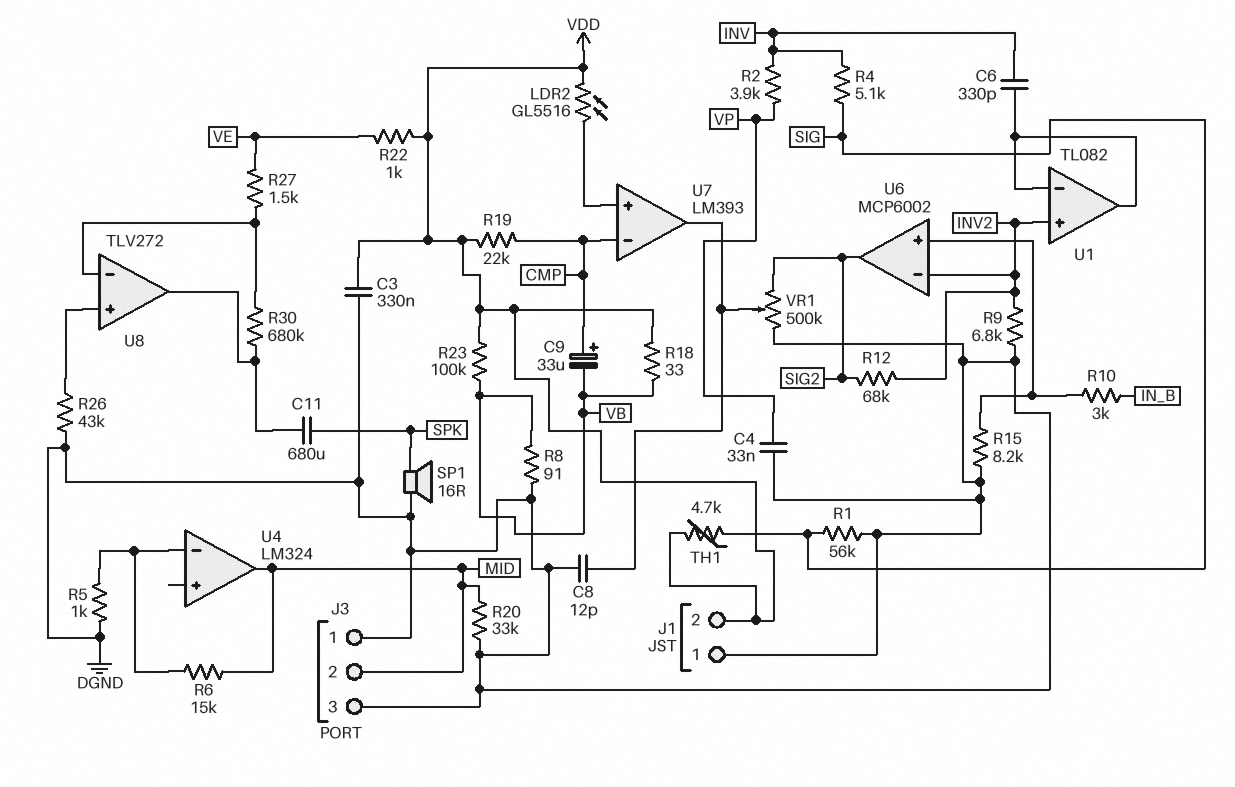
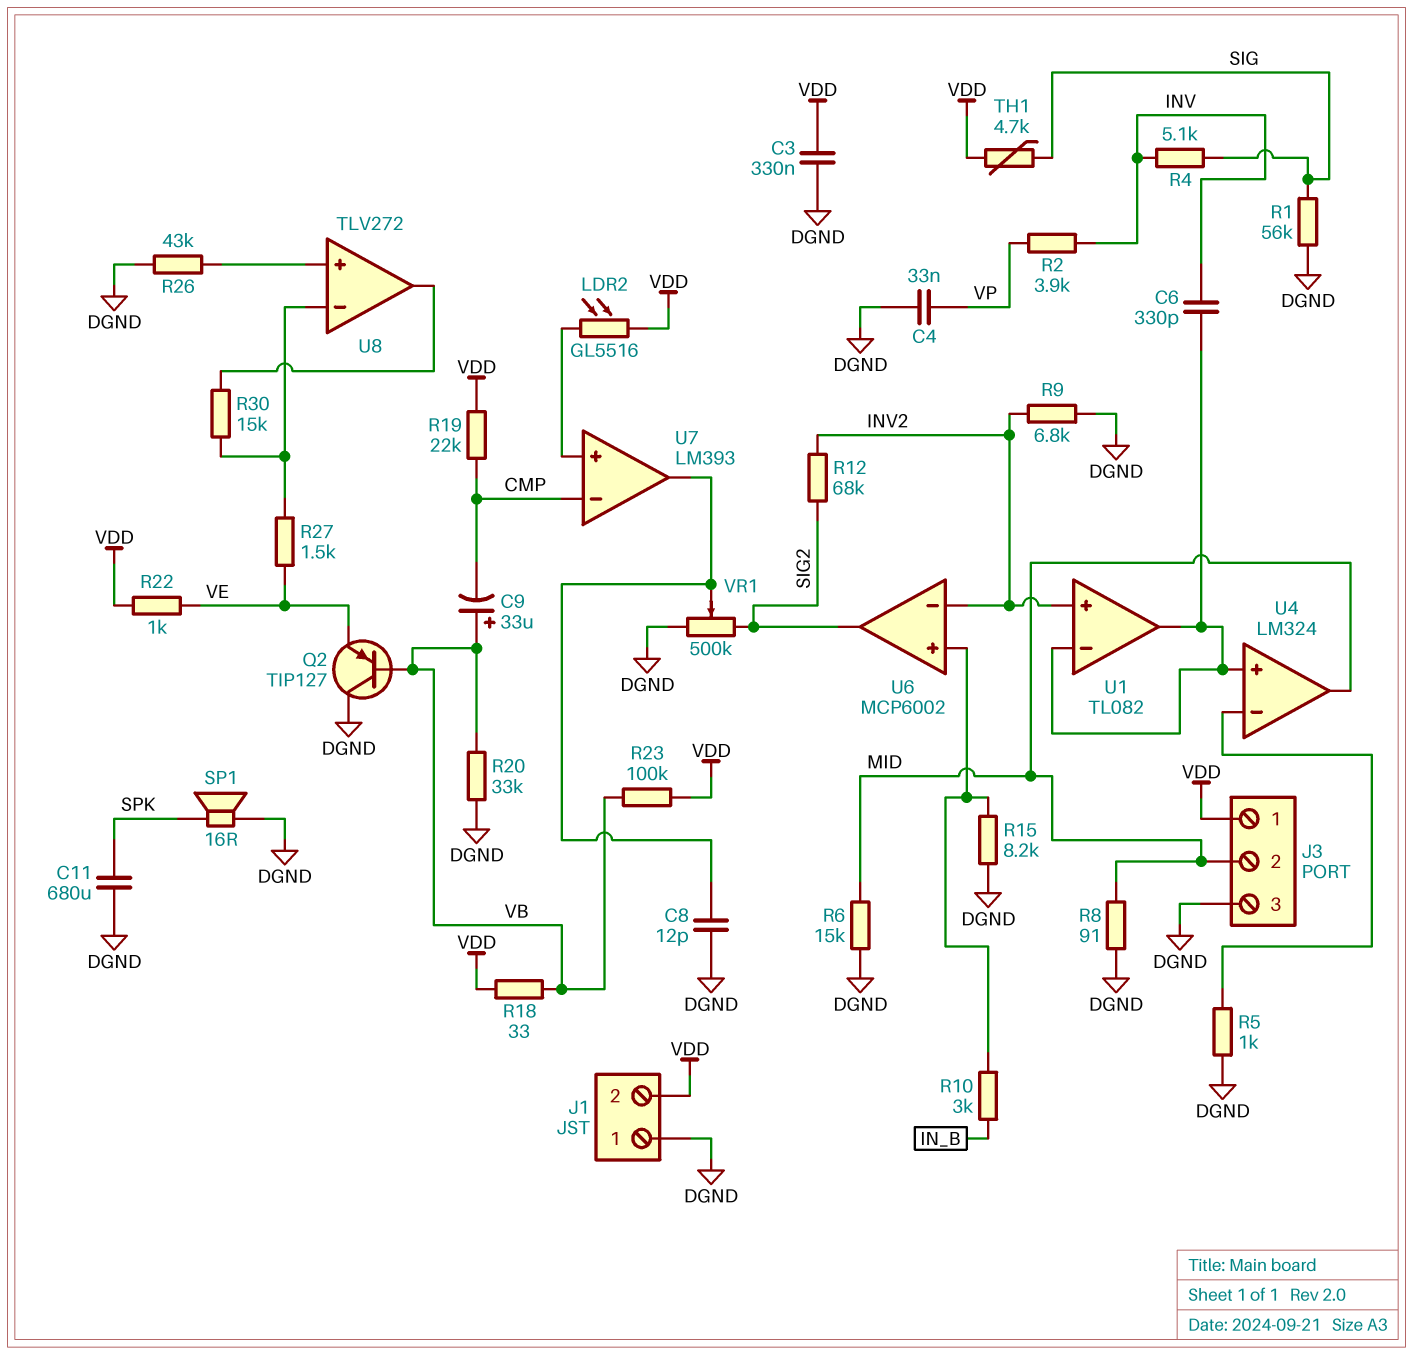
C9: 33uF (plus CMP, minus VB) -> 33uF (plus VB, minus CMP)
C11: 680uF (SPK, U8/out) -> 680uF (DGND, SPK)
J3 pin 1: DGND -> VDD
Q2: none -> PNP TIP127 (B VB, C DGND, E VE)
R6: 15k (MID, U4/in-) -> 15k (DGND, MID)
R8: 91 (DGND, VB) -> 91 (DGND, MID)
R20: 33k (DGND, MID) -> 33k (DGND, VB)
R30: 680k (U8/in-, U8/out) -> 15k (U8/in-, U8/out)
U4 pin in+: none -> U1/in-

